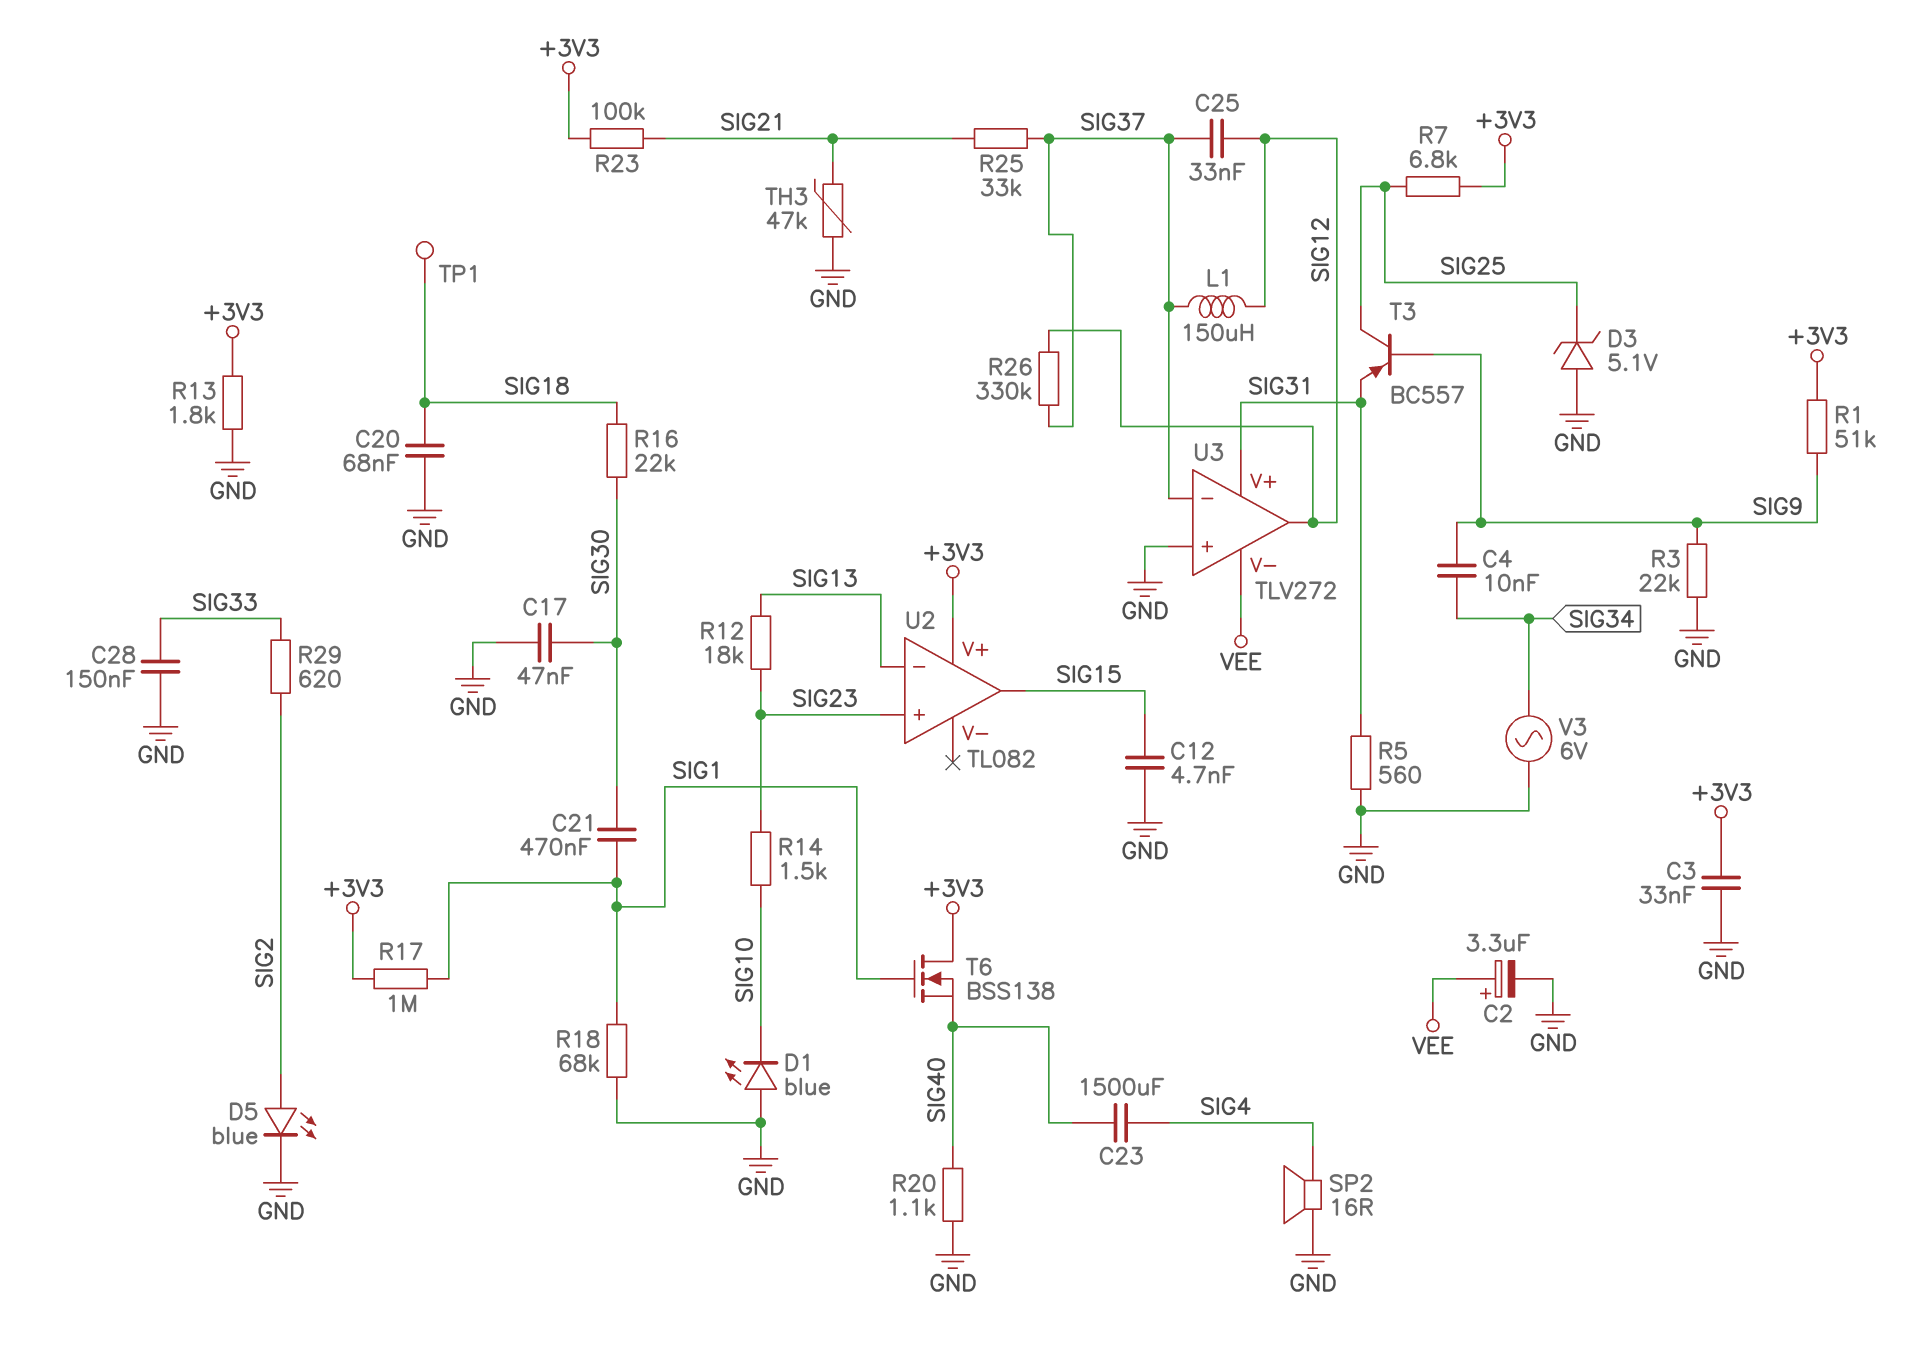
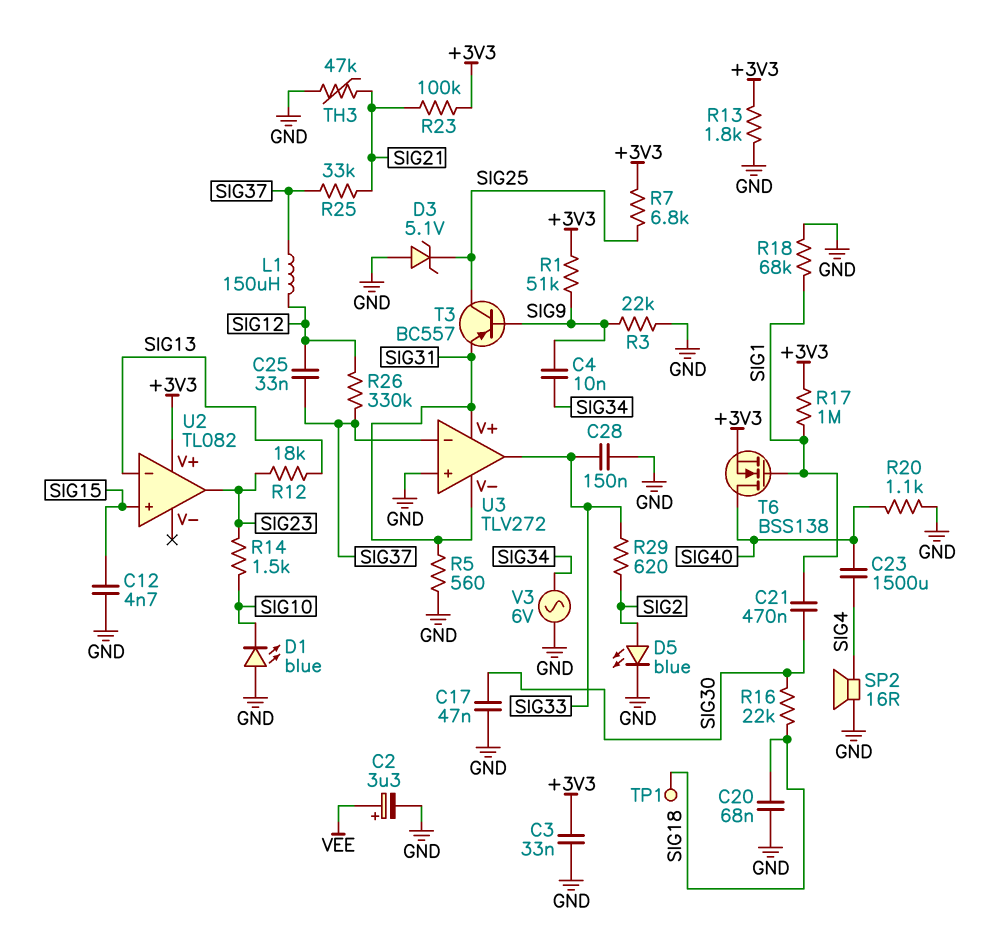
T6: NMOS BSS138 (G SIG1, D +3V3, S SIG40) -> NMOS BSS138 (G SIG1, D SIG40, S +3V3)
U2 pin in+: SIG23 -> SIG15
U2 pin out: SIG15 -> SIG23
U3 pin V-: VEE -> SIG31
U3 pin out: SIG12 -> SIG33

